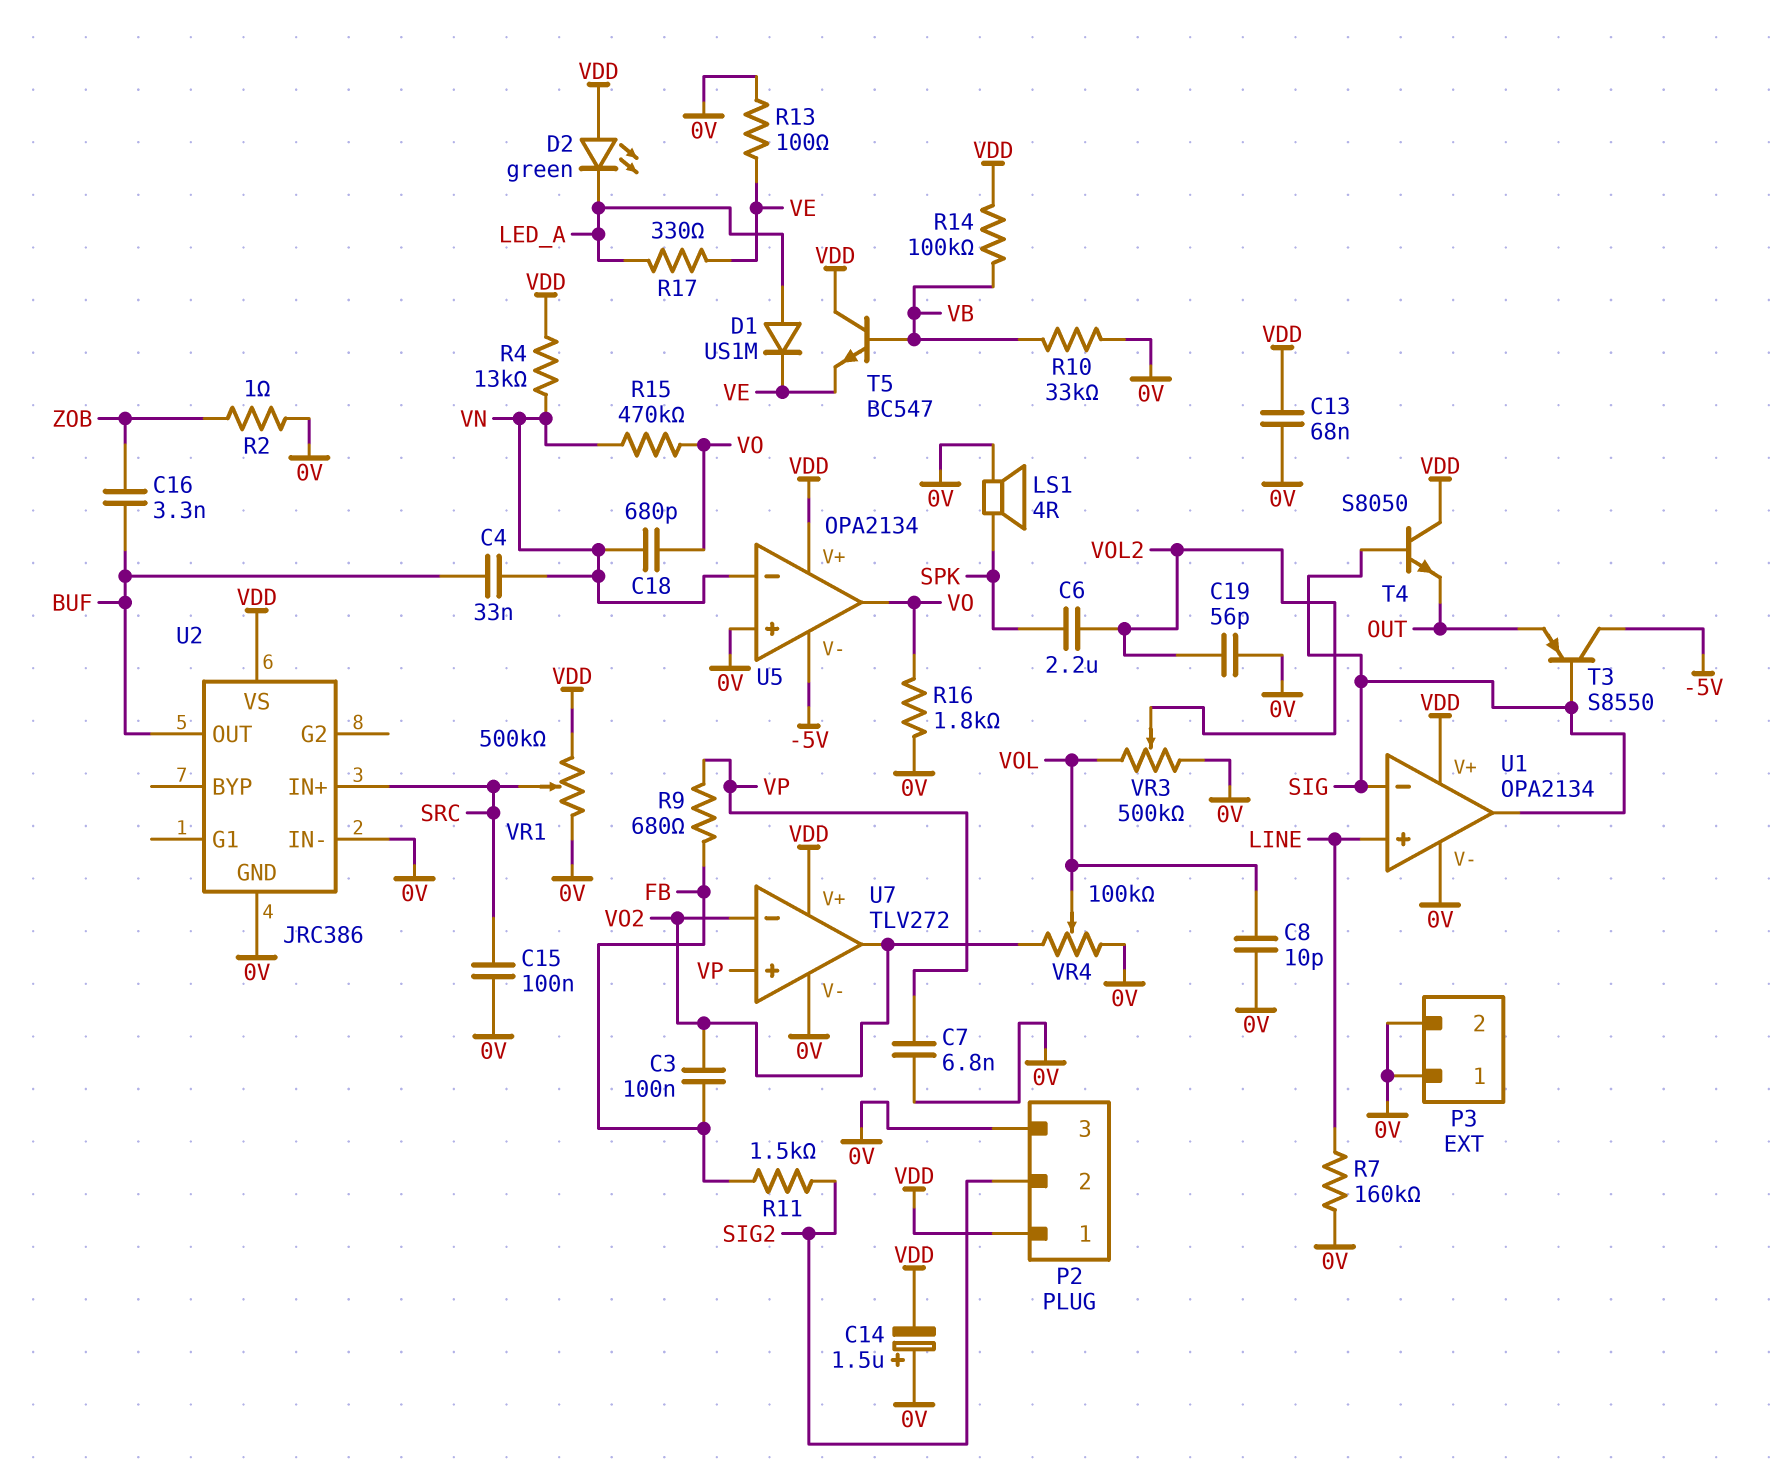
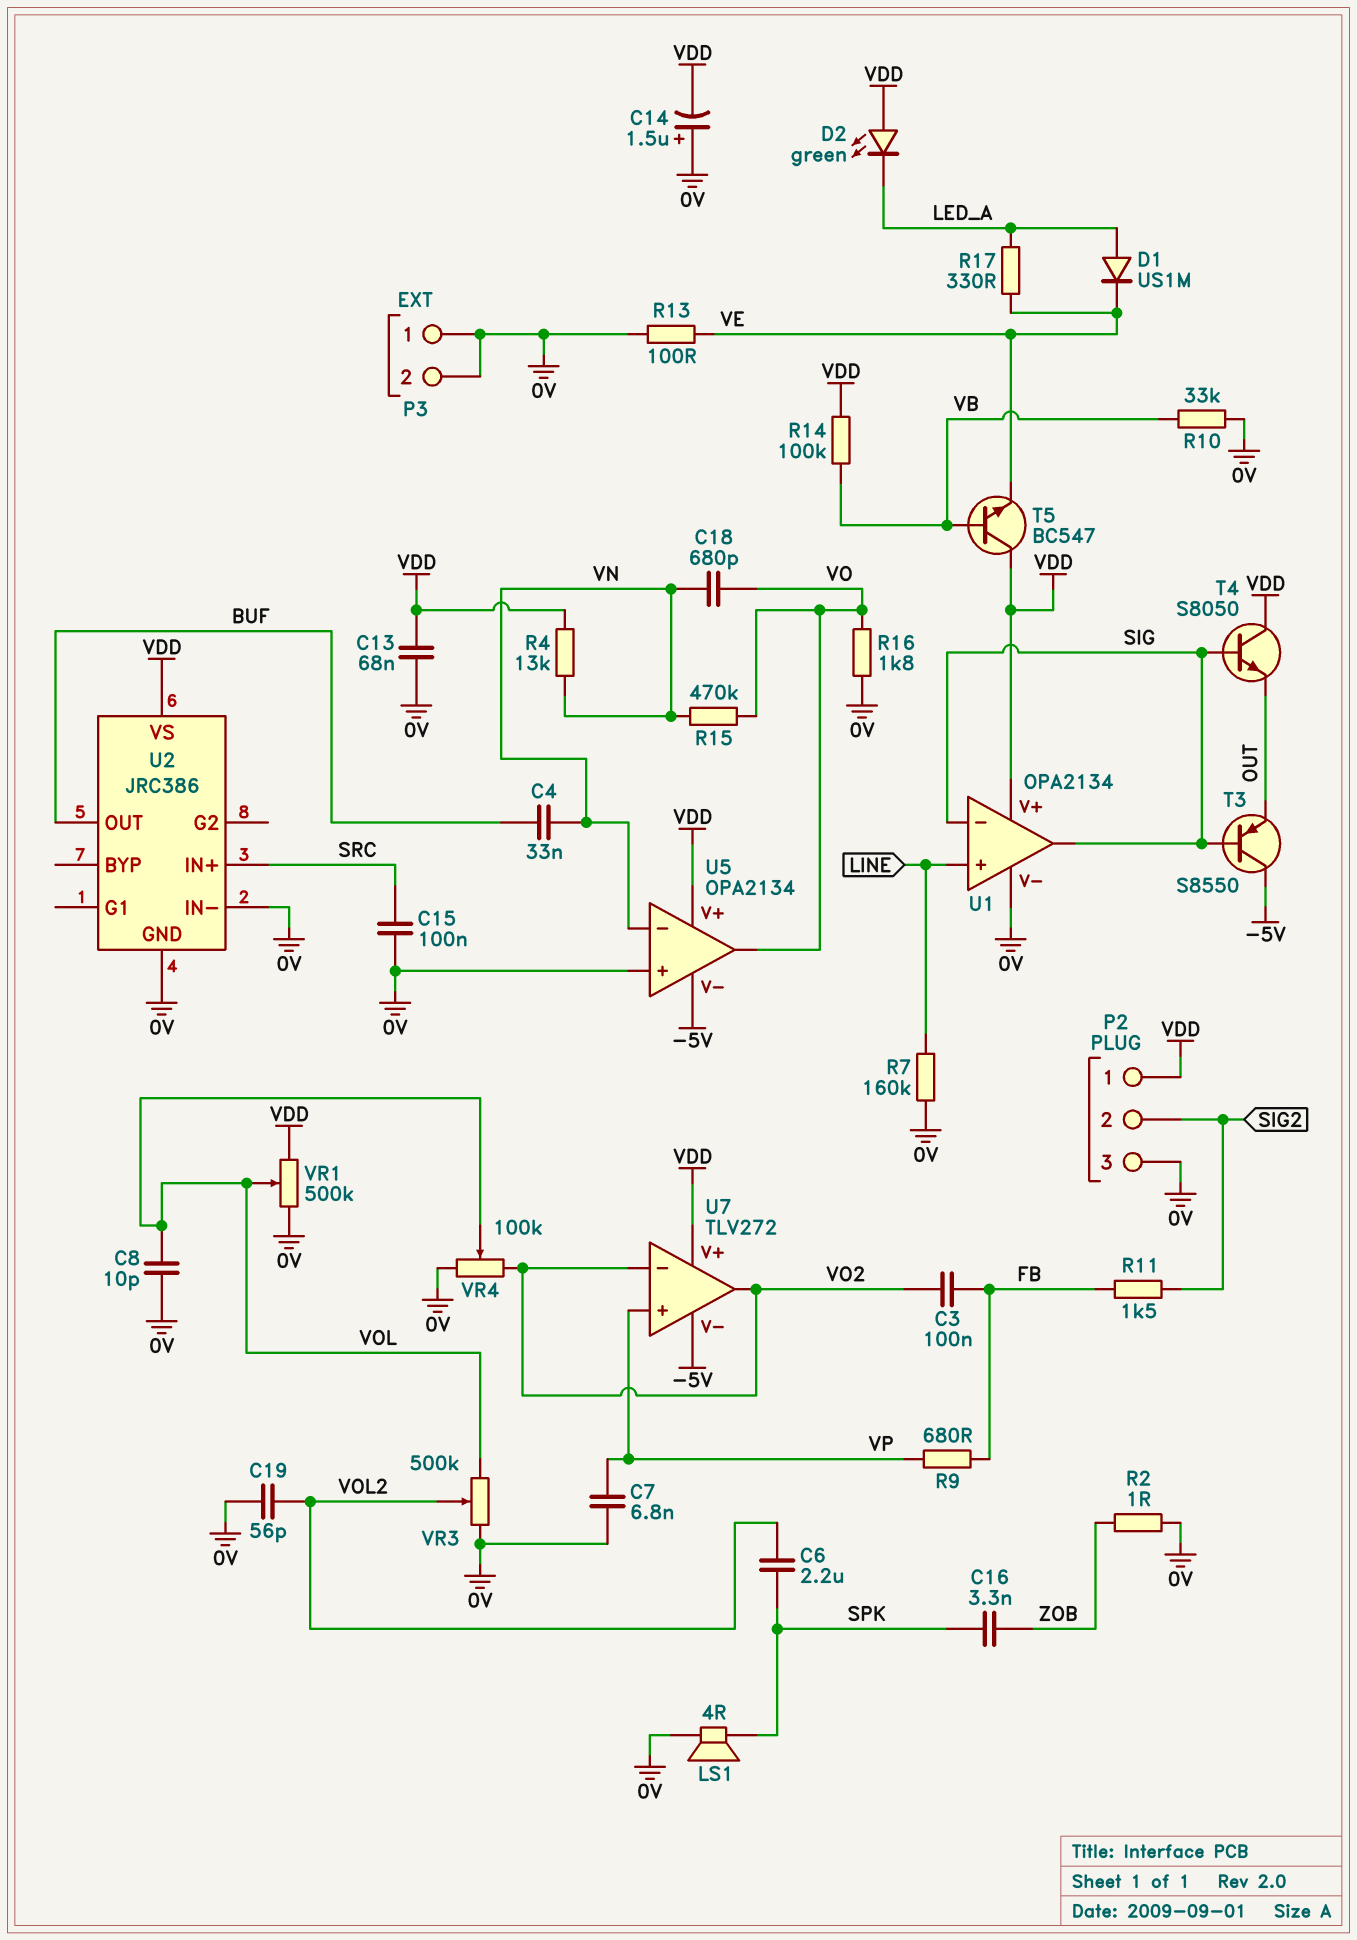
C16: 3.3nF (BUF, ZOB) -> 3.3nF (SPK, ZOB)
U7 pin V-: 0V -> -5V
VR1: 500k (0V, VDD, wiper SRC) -> 500k (0V, VDD, wiper VOL)

